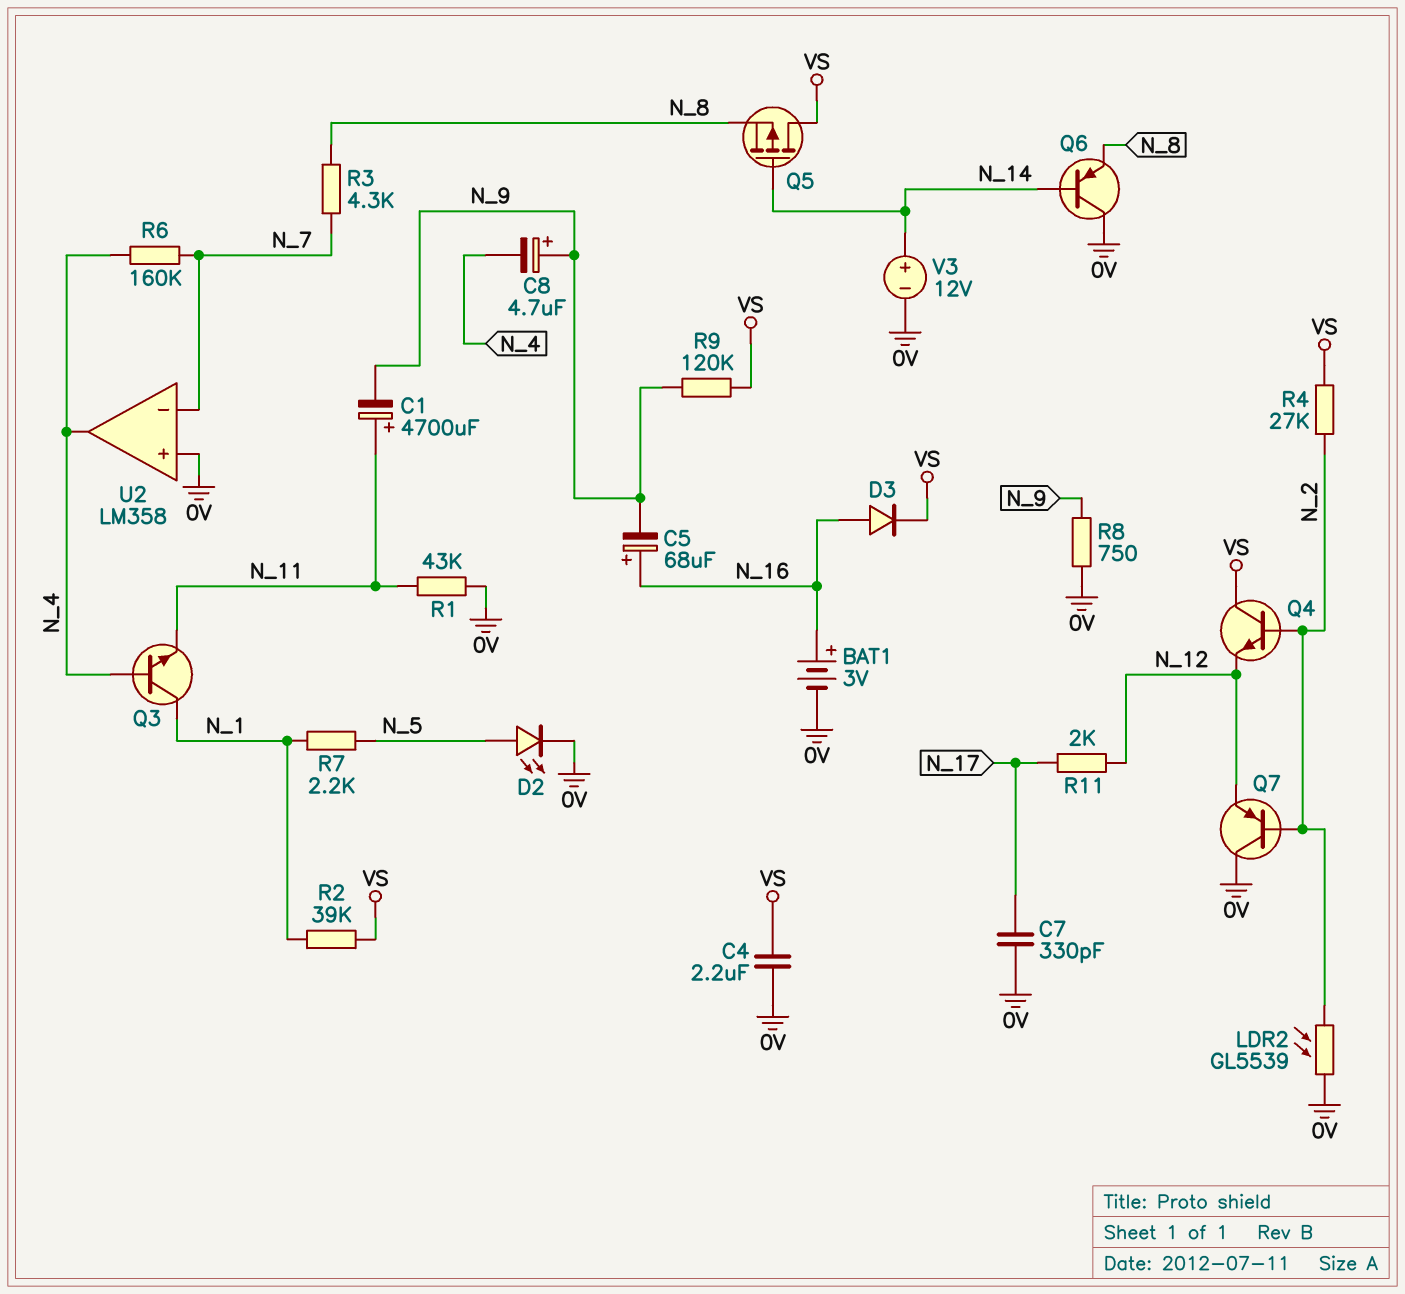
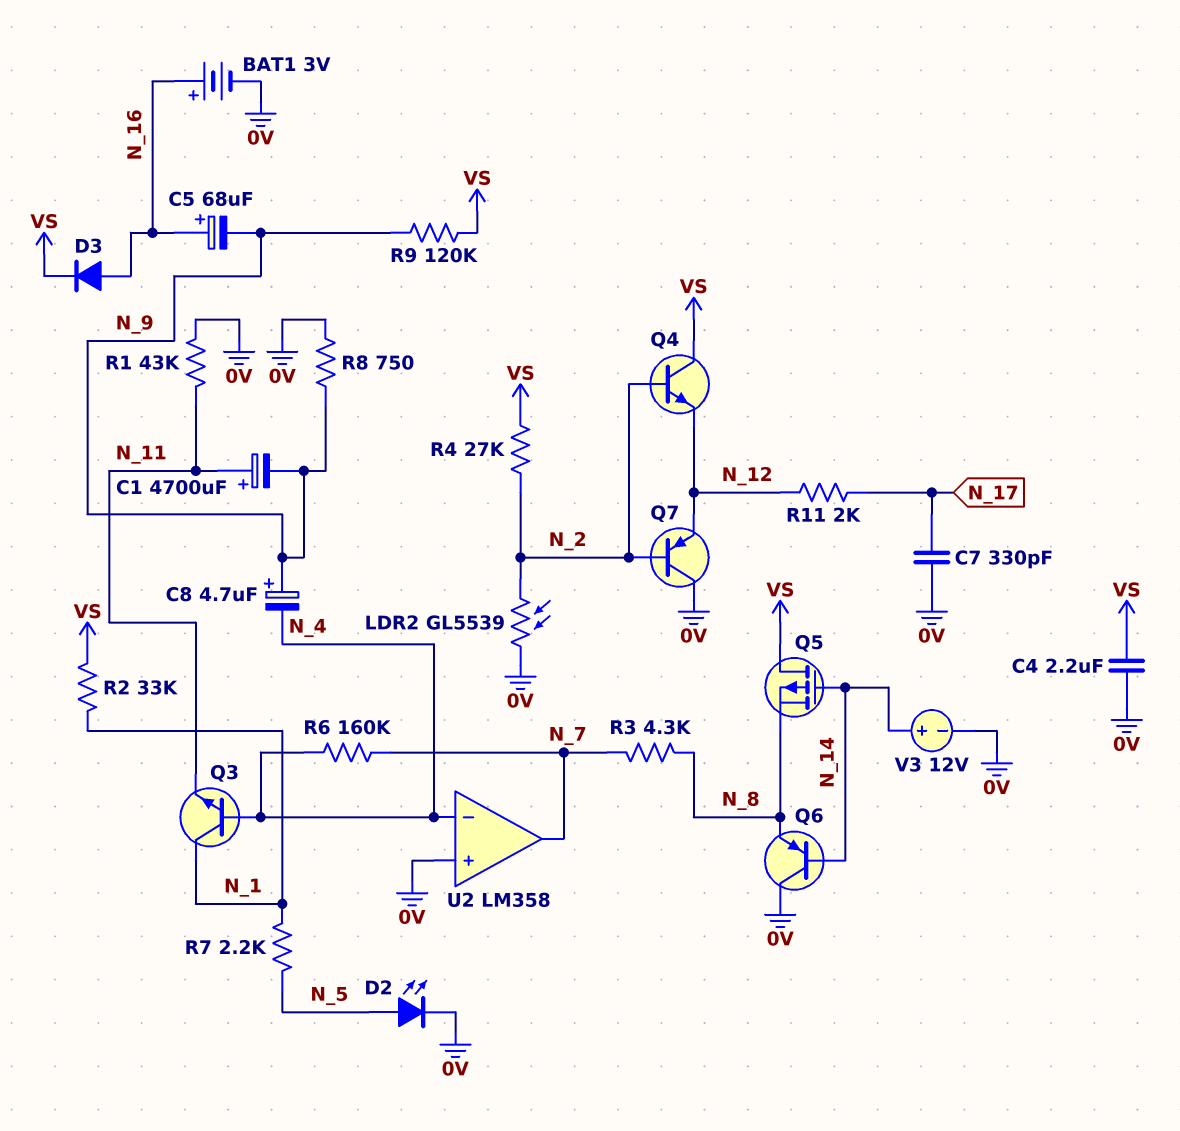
R2: 39k (N_1, VS) -> 33k (N_1, VS)
U2 pin in-: N_7 -> N_4
U2 pin out: N_4 -> N_7

